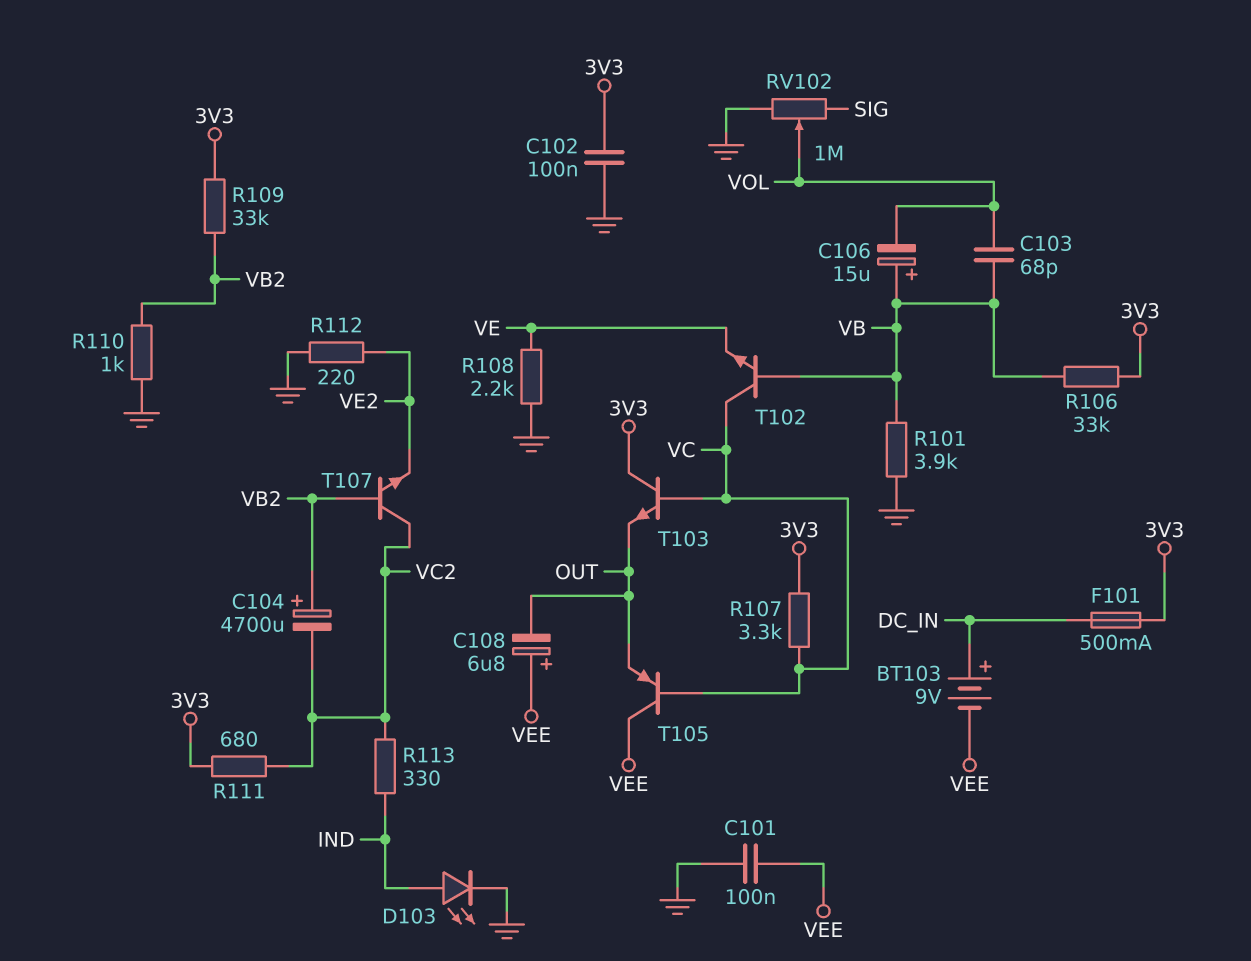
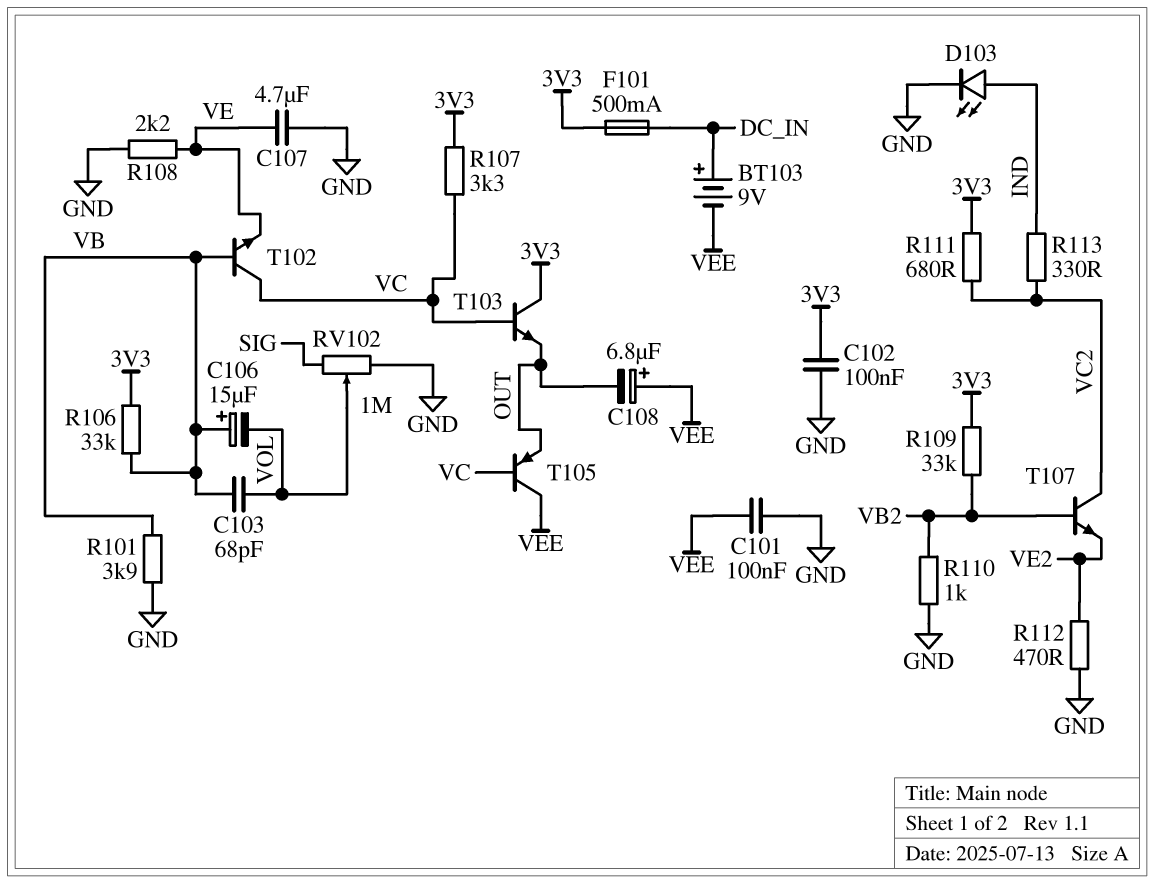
C104: 4700uF (plus VB2, minus VC2) -> none
C107: none -> 4.7uF (GND, VE)
R112: 220 (GND, VE2) -> 470 (GND, VE2)

